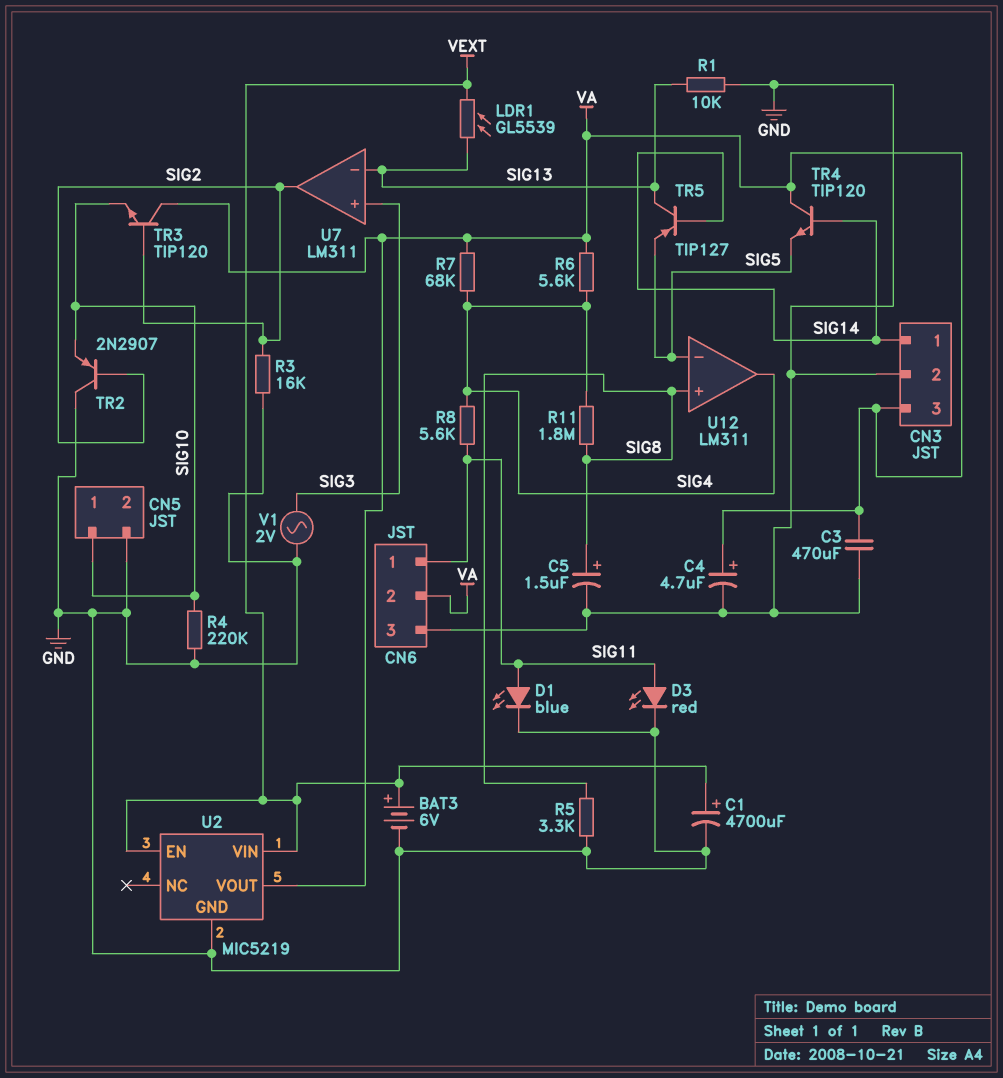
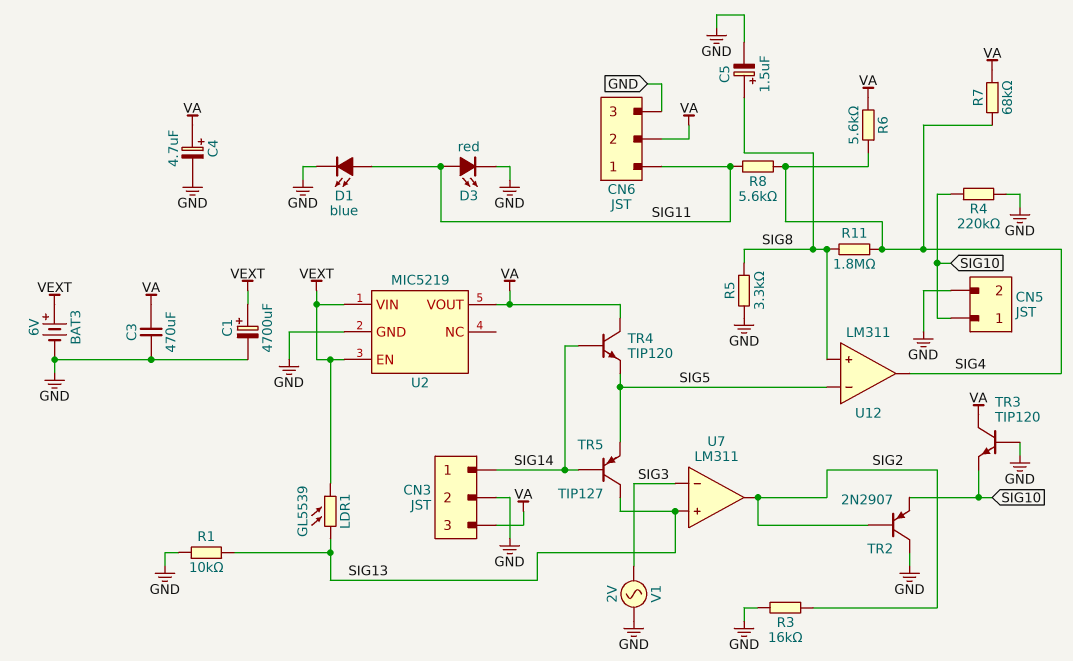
TR3: NPN TIP120 (B SIG2, C VA, E SIG10) -> NPN TIP120 (B GND, C VA, E SIG10)
U7 pin in+: SIG3 -> SIG13
U7 pin in-: SIG13 -> SIG3

